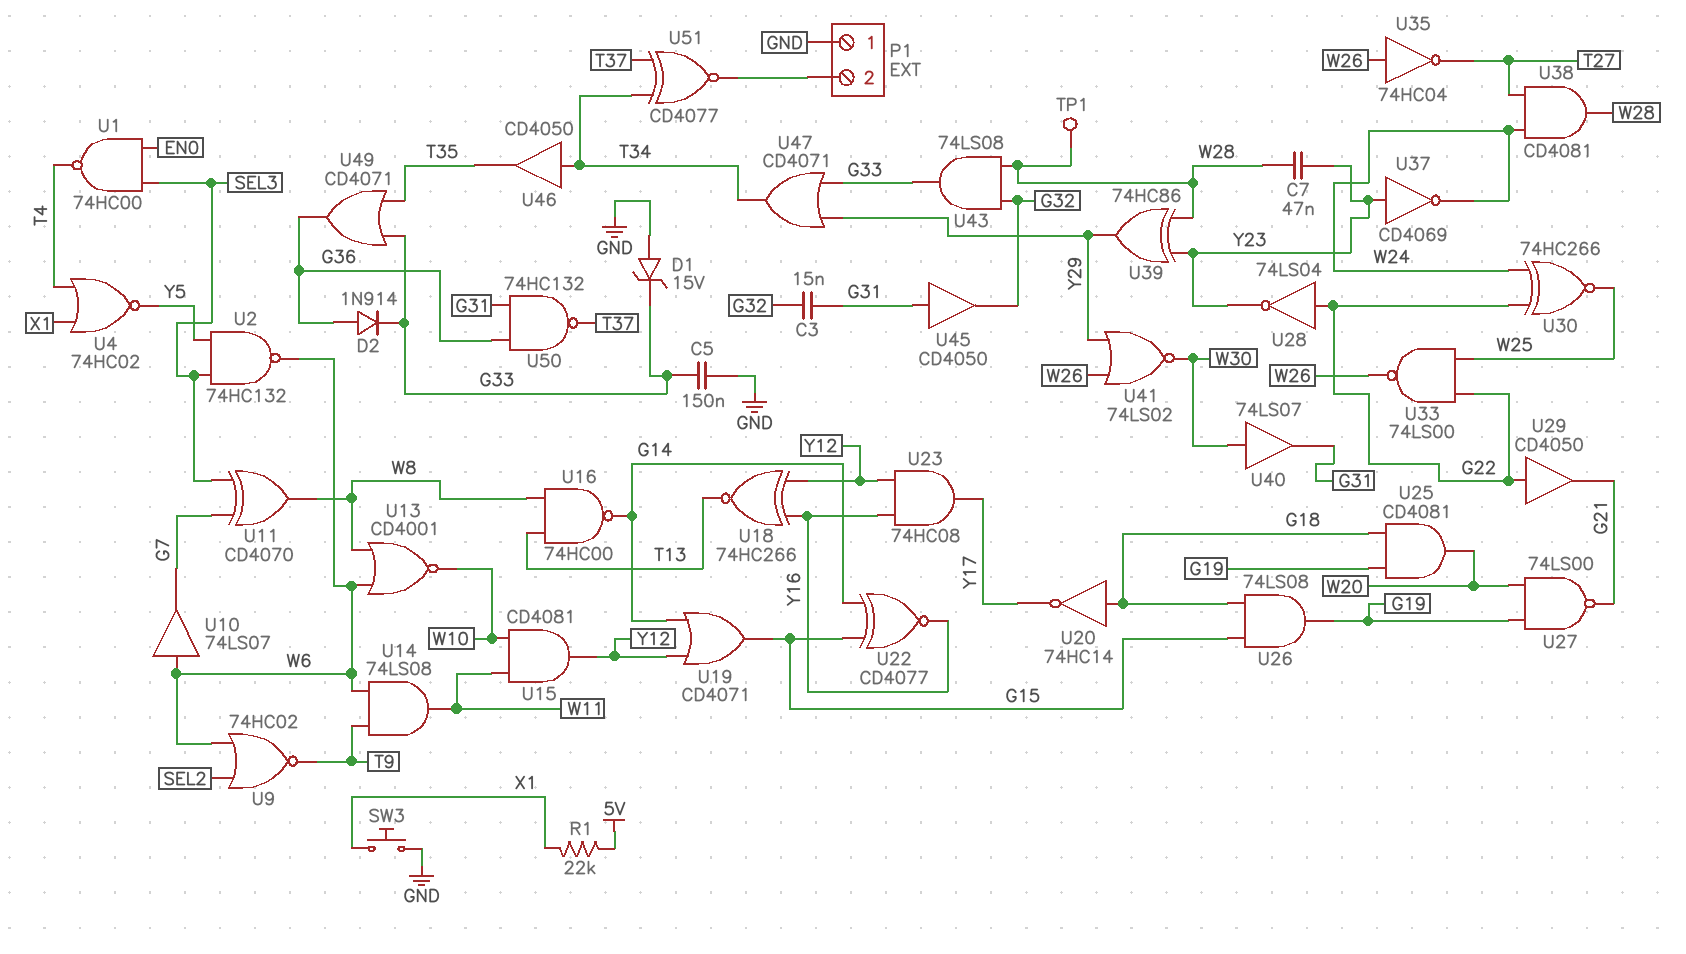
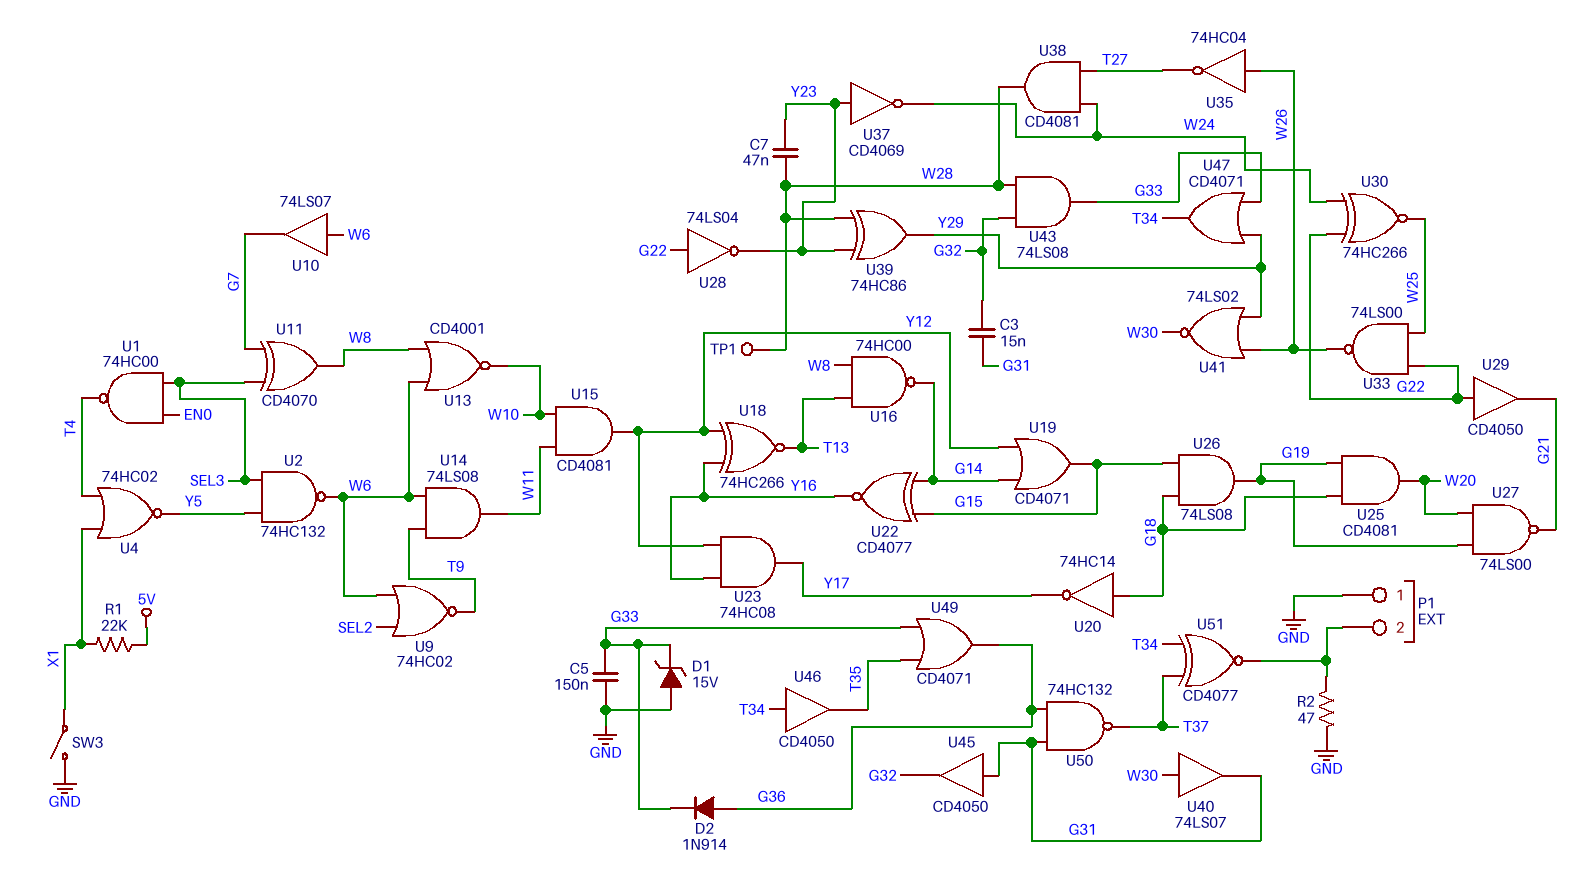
R2: none -> 47 (GND, P1/2)
SW3: button (GND, X1) -> switch (GND, X1)

